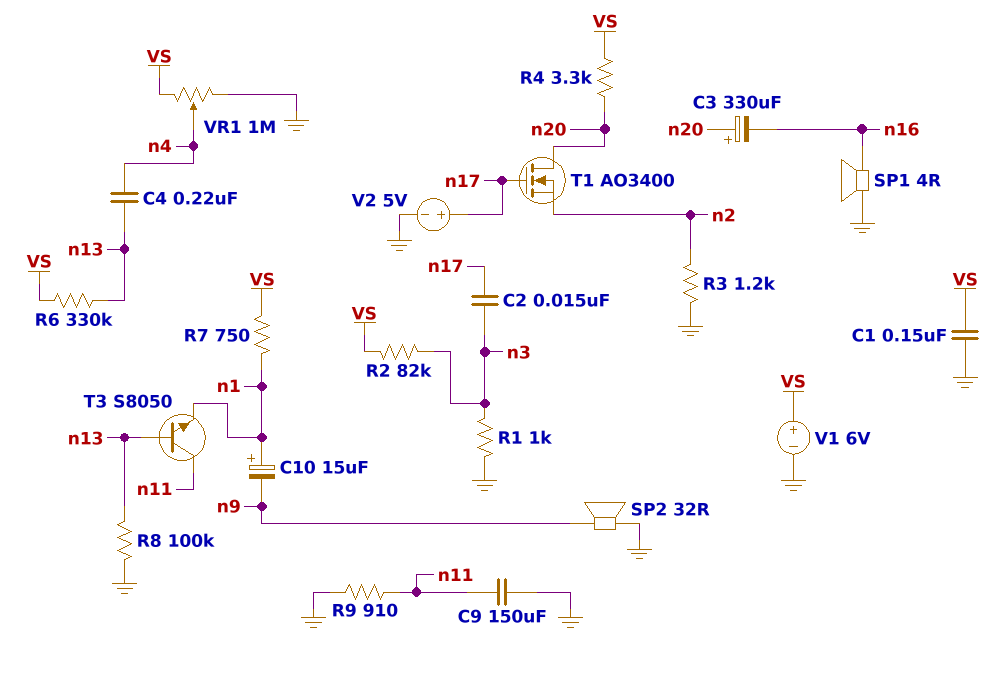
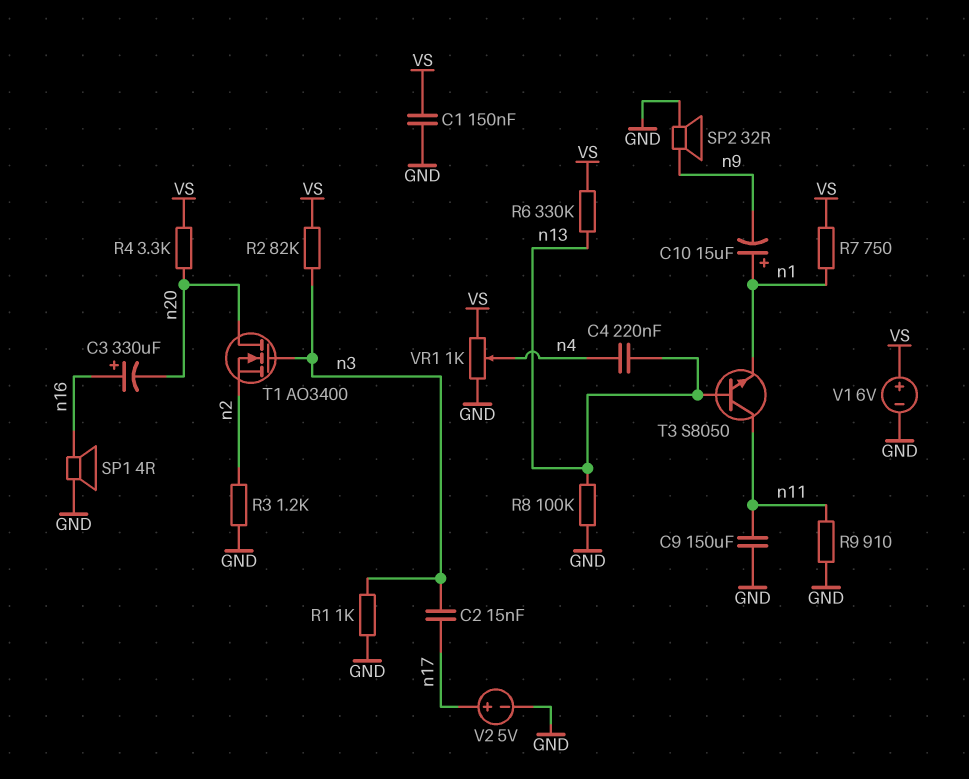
C3: 330uF (plus n20, minus n16) -> 330uF (plus n16, minus n20)
T1: NMOS AO3400 (G n17, D n20, S n2) -> NMOS AO3400 (G n3, D n20, S n2)
VR1: 1M (GND, VS, wiper n4) -> 1k (GND, VS, wiper n4)

